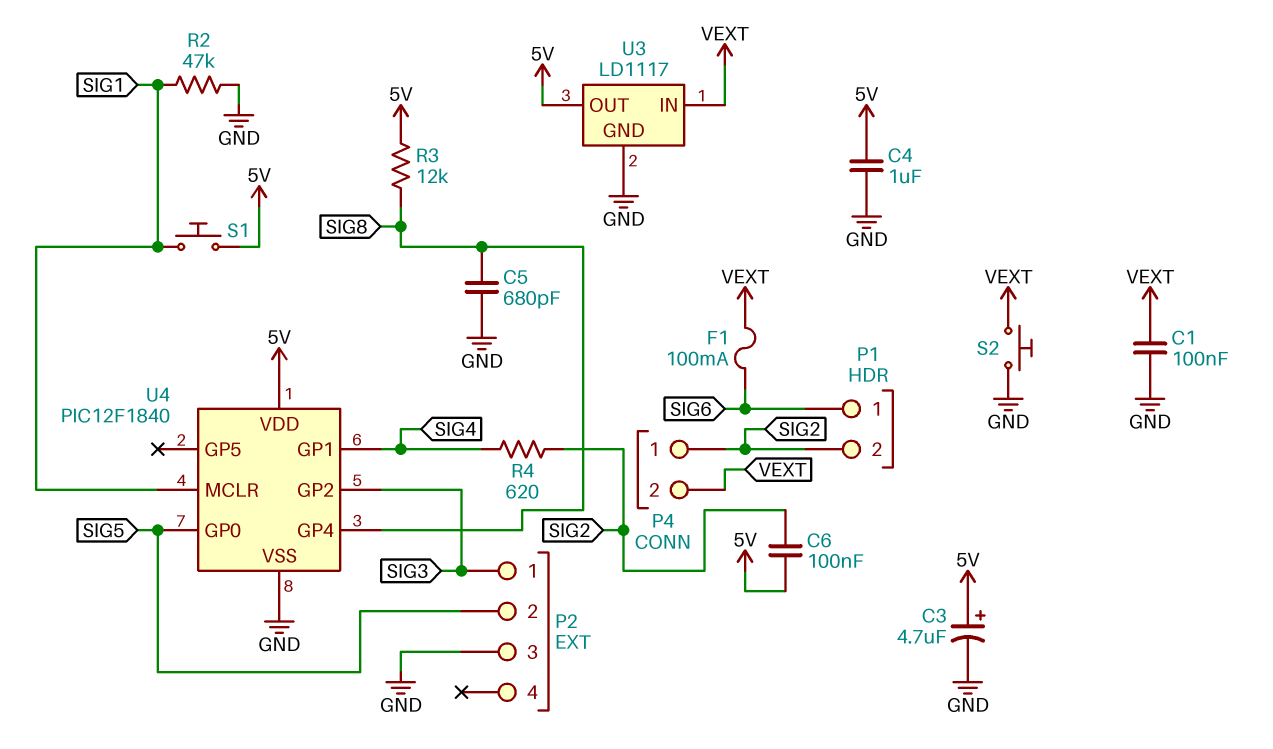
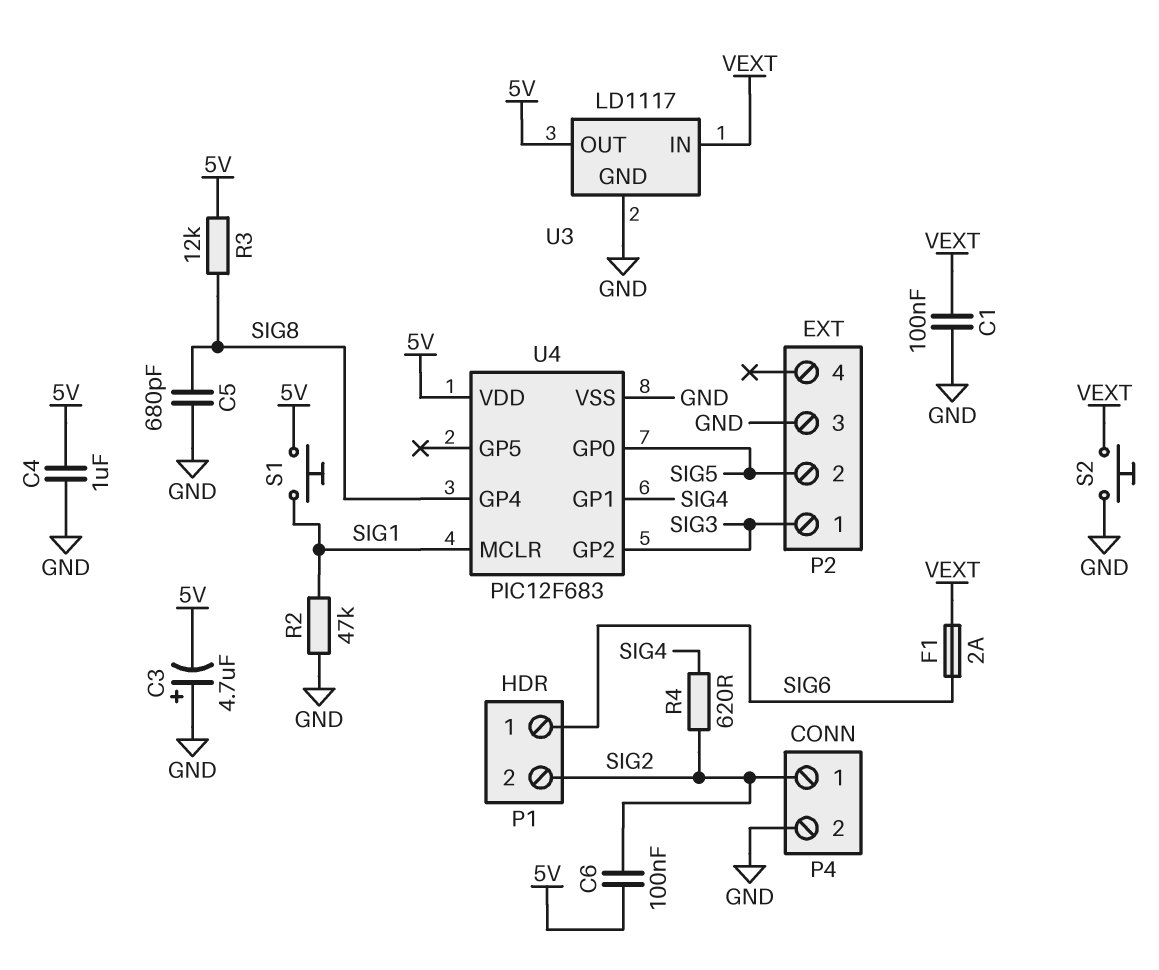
C3: 4.7uF (plus 5V, minus GND) -> 4.7uF (plus GND, minus 5V)
F1: 100mA (SIG6, VEXT) -> 2A (SIG6, VEXT)
P4 pin 2: VEXT -> GND
U4: PIC12F1840 -> PIC12F683

